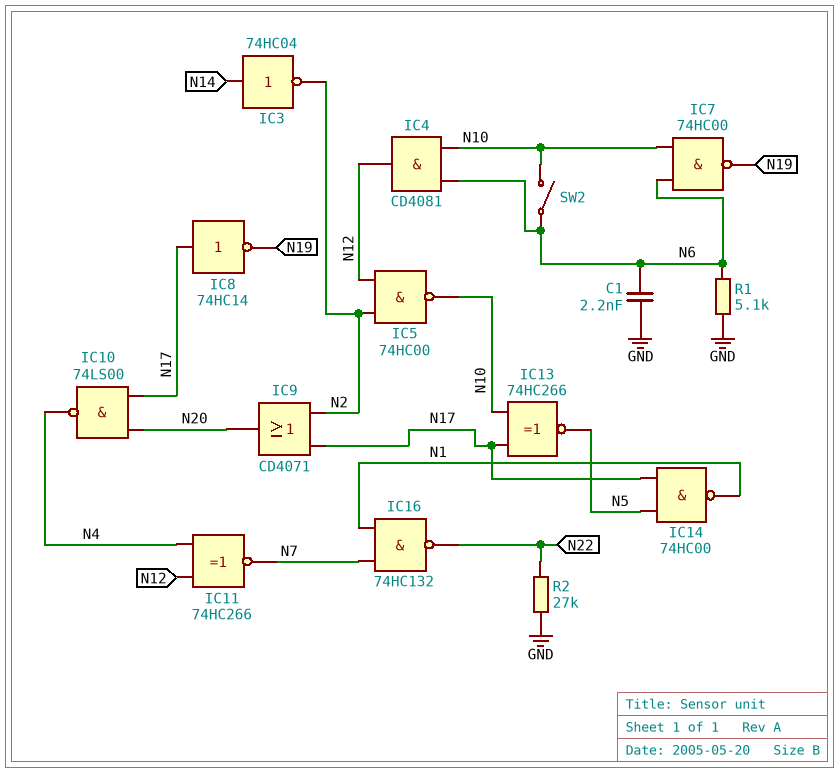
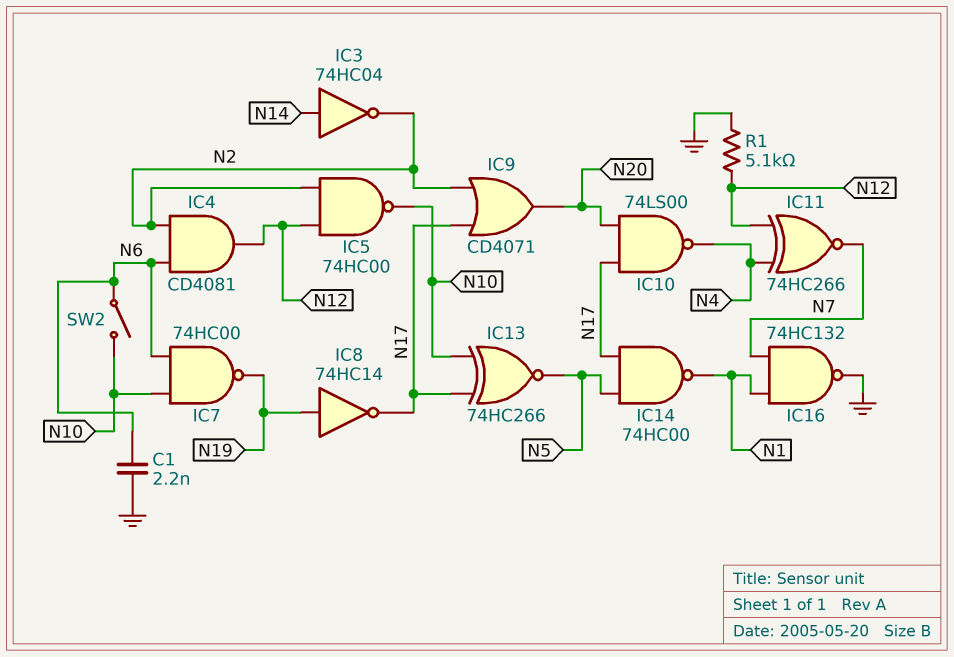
IC4: AND CD4081 (in N6, in N10, out N12) -> AND CD4081 (in N2, in N6, out N12)
IC8: NOT 74HC14 (in N17, out N19) -> NOT 74HC14 (in N19, out N17)
IC16: NAND 74HC132 (in N1, in N7, out N22) -> NAND 74HC132 (in N1, in N7, out GND)
R1: 5.1k (GND, N6) -> 5.1k (GND, N12)
R2: 27k (GND, N22) -> none

